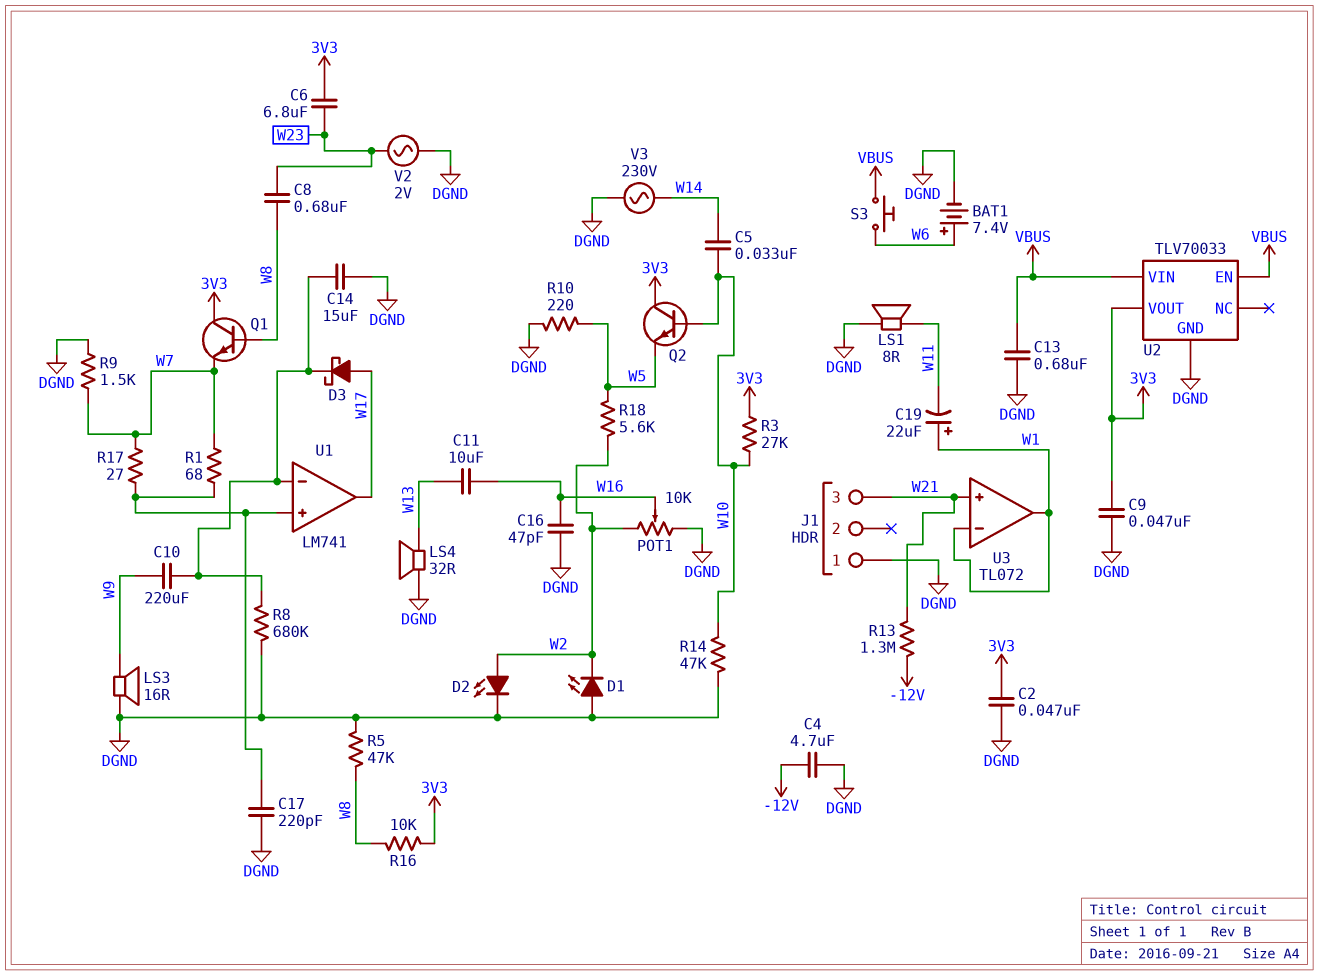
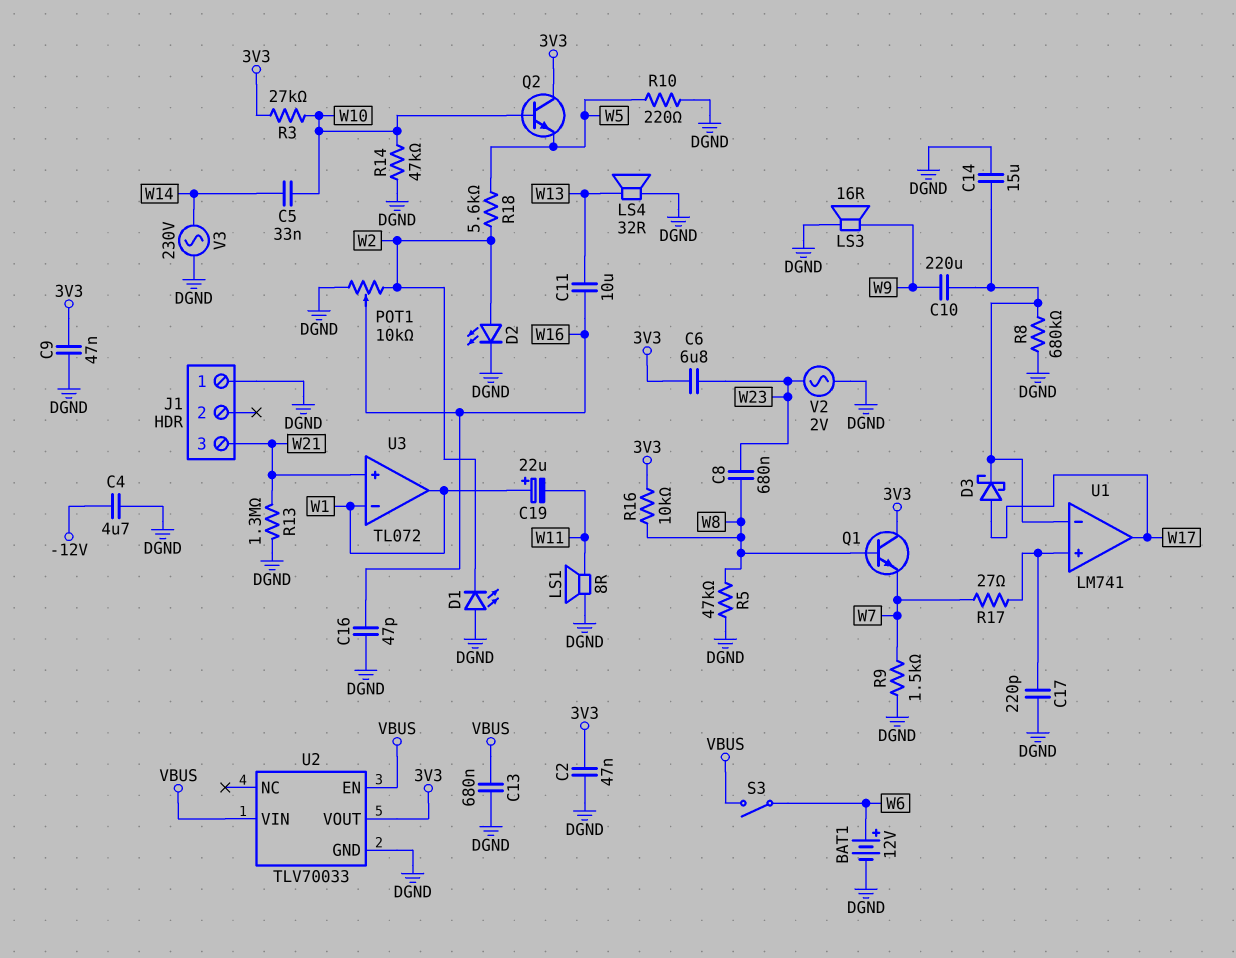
BAT1: 7.4V (plus W6, minus DGND) -> 12V (plus W6, minus DGND)
R1: 68 (U1/in+, W7) -> none
R13: 1.3M (-12V, W21) -> 1.3M (DGND, W21)
S3: button (VBUS, W6) -> switch (VBUS, W6)

